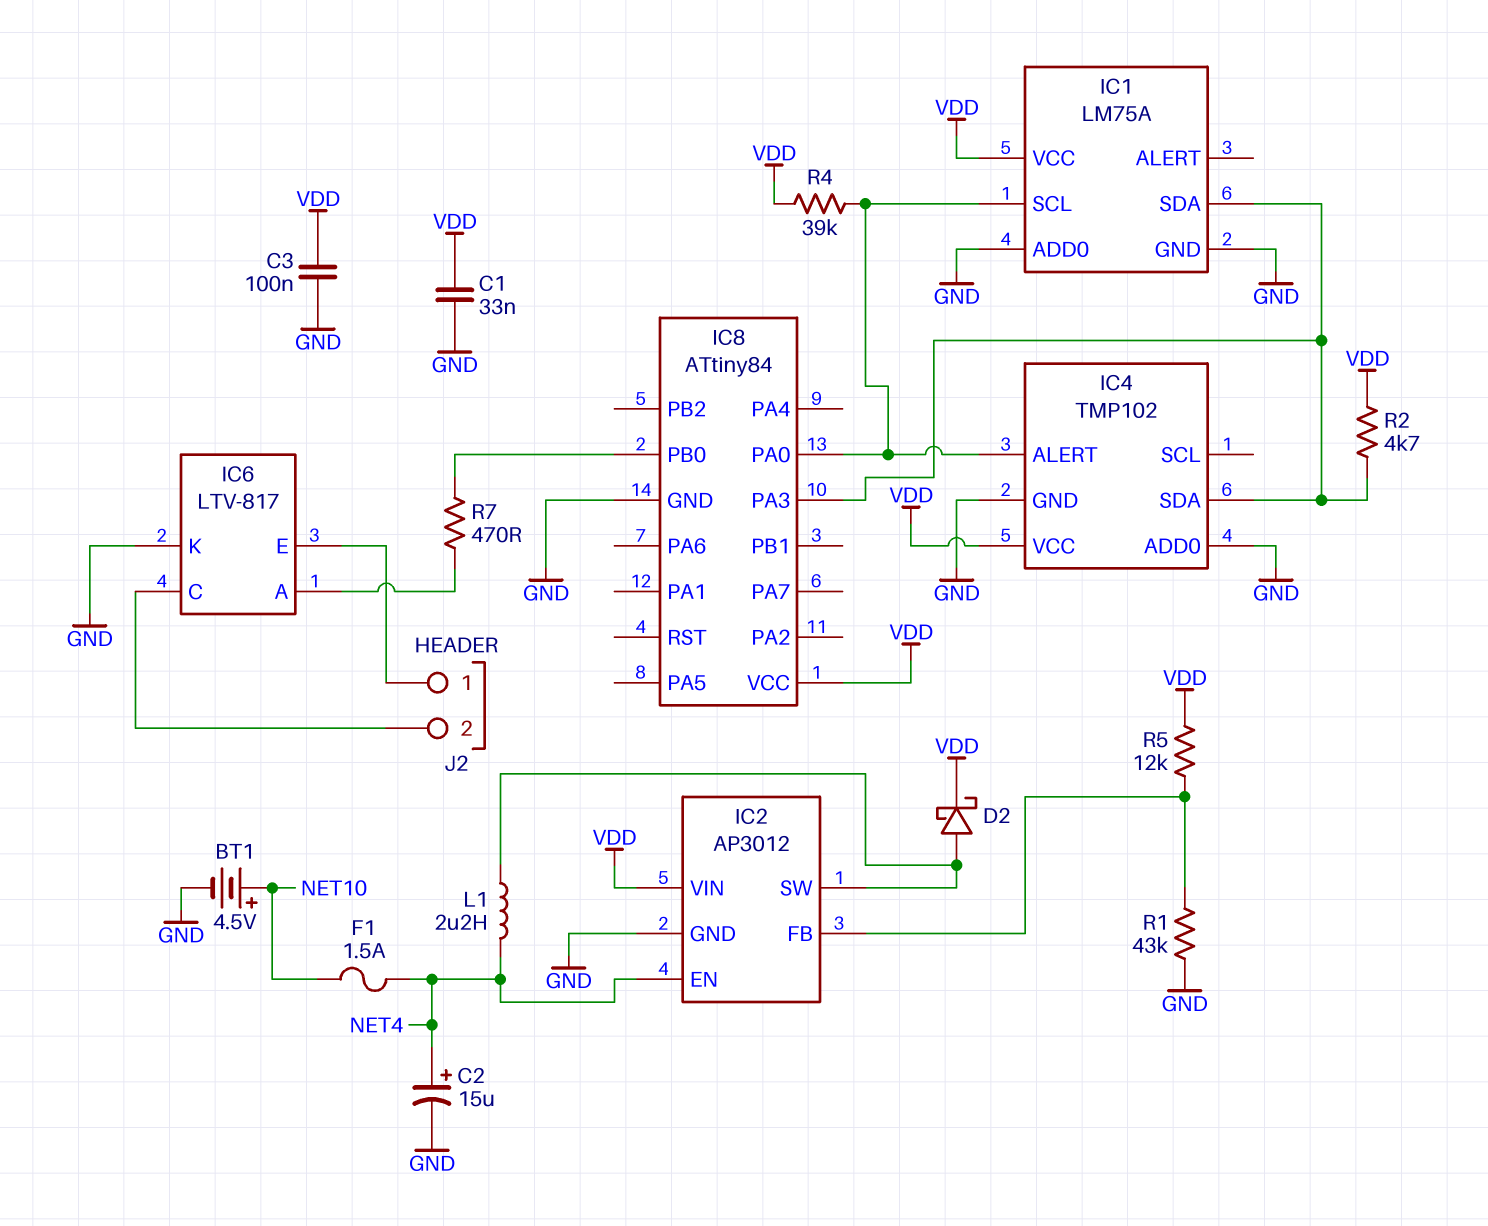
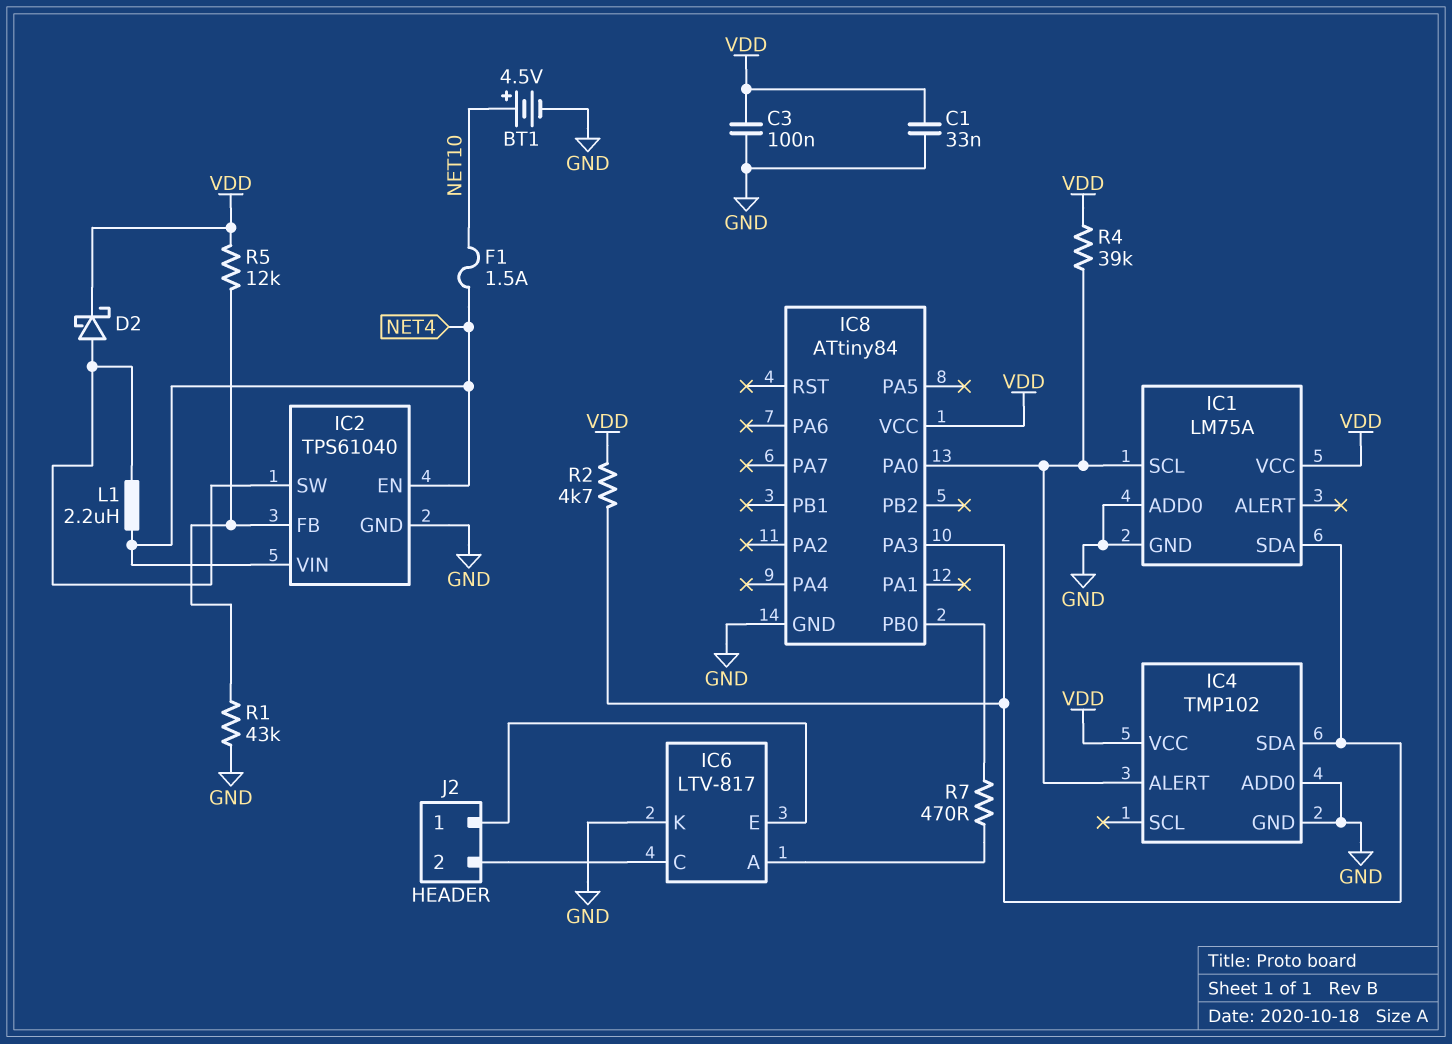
C2: 15uF (plus NET4, minus GND) -> none
IC2: AP3012 -> TPS61040
IC2 pin VIN: VDD -> NET4

